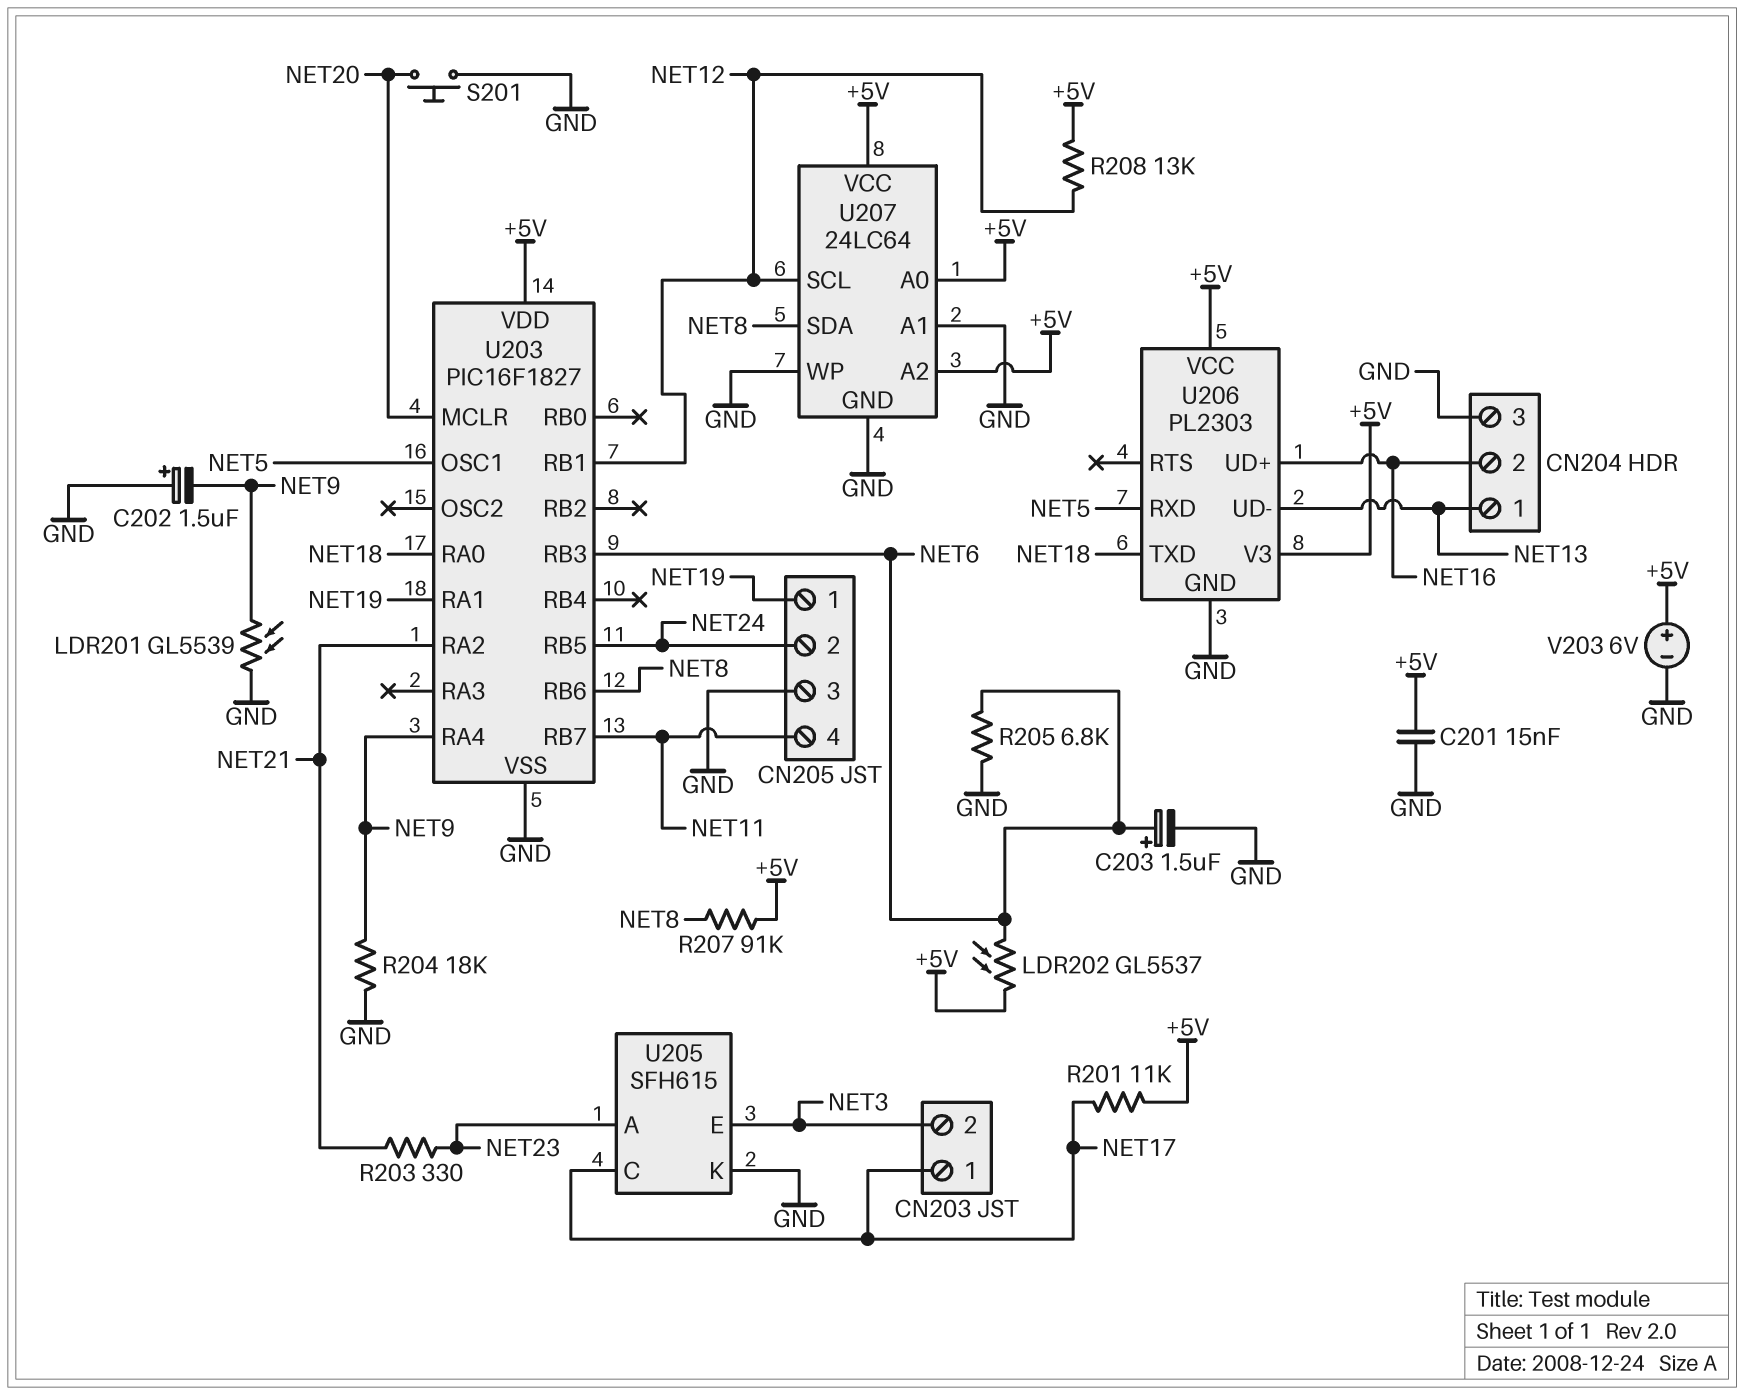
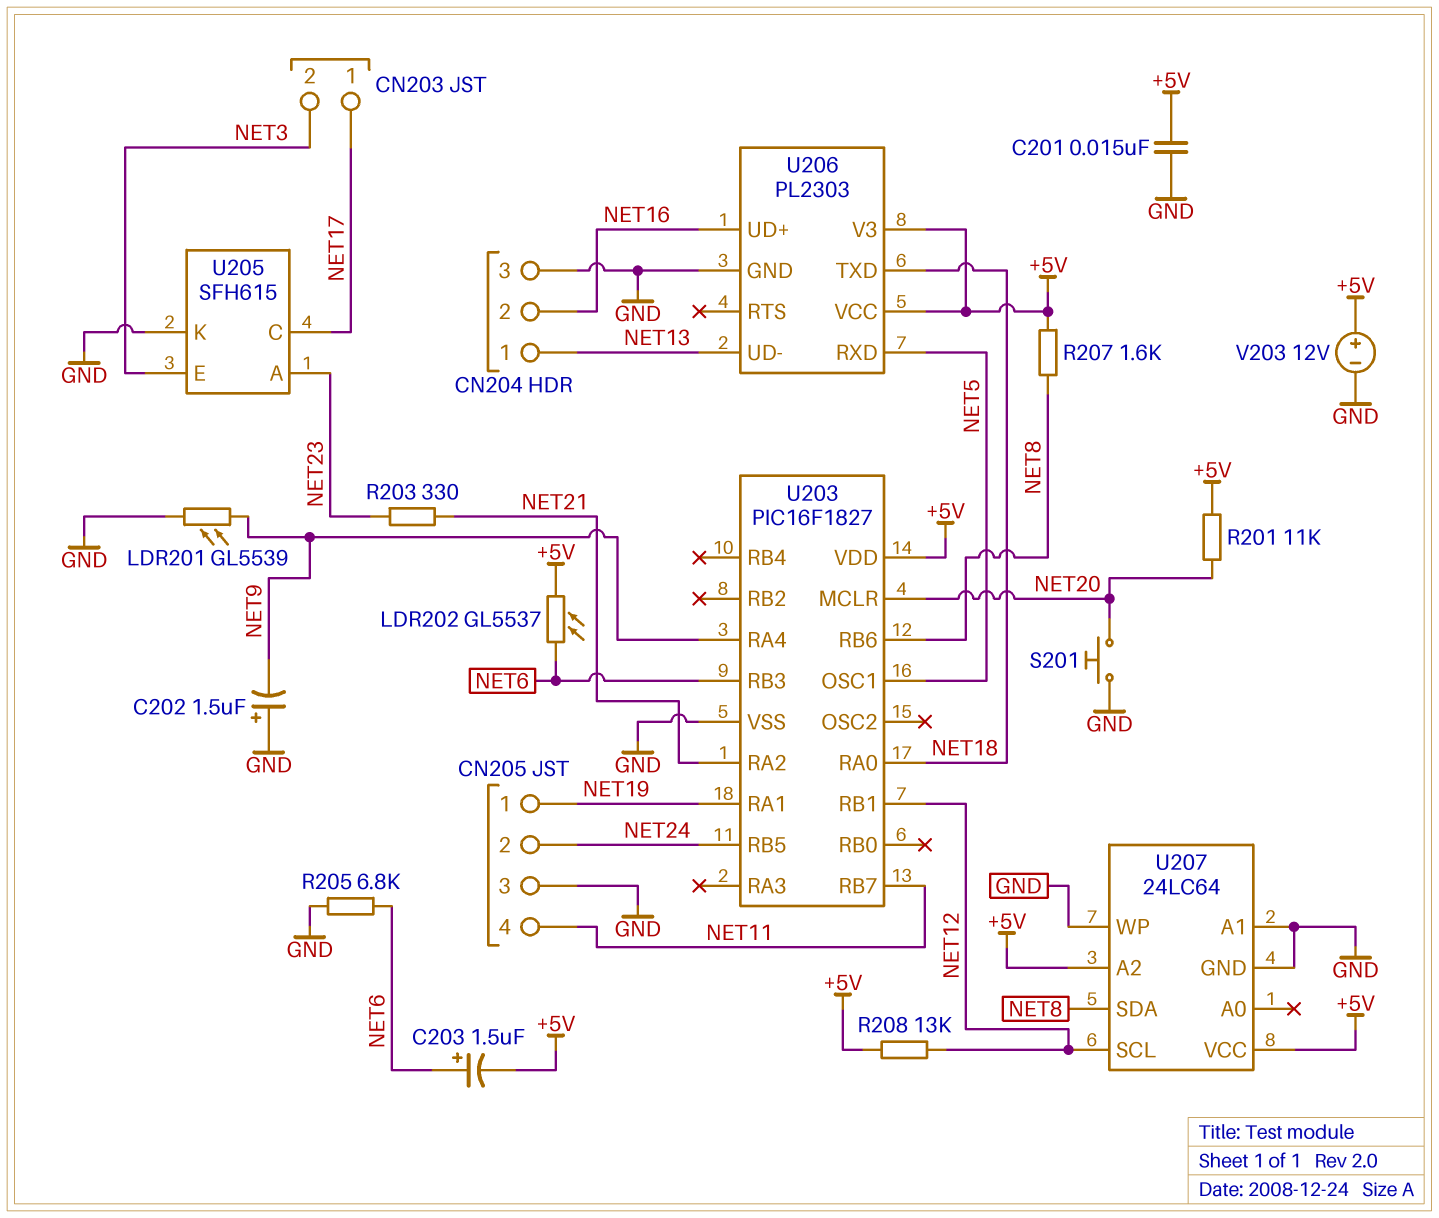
C203: 1.5uF (plus NET6, minus GND) -> 1.5uF (plus NET6, minus +5V)
R201: 11k (+5V, NET17) -> 11k (+5V, NET20)
R204: 18k (GND, NET9) -> none
R207: 91k (+5V, NET8) -> 1.6k (+5V, NET8)
U207 pin A0: +5V -> none
V203: 6V (plus +5V, minus GND) -> 12V (plus +5V, minus GND)

